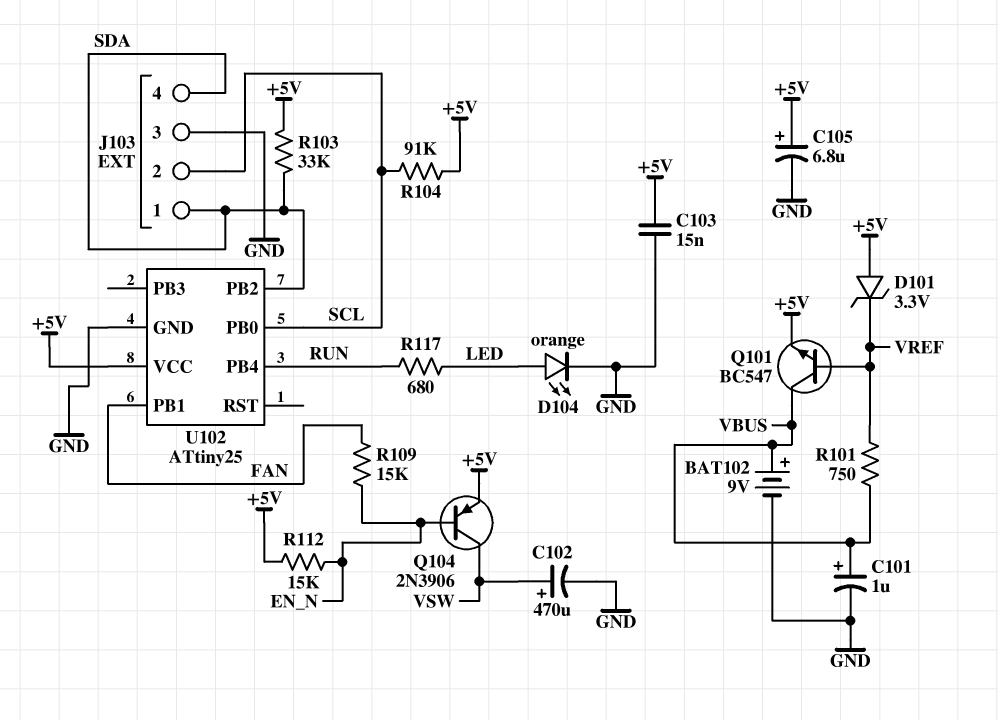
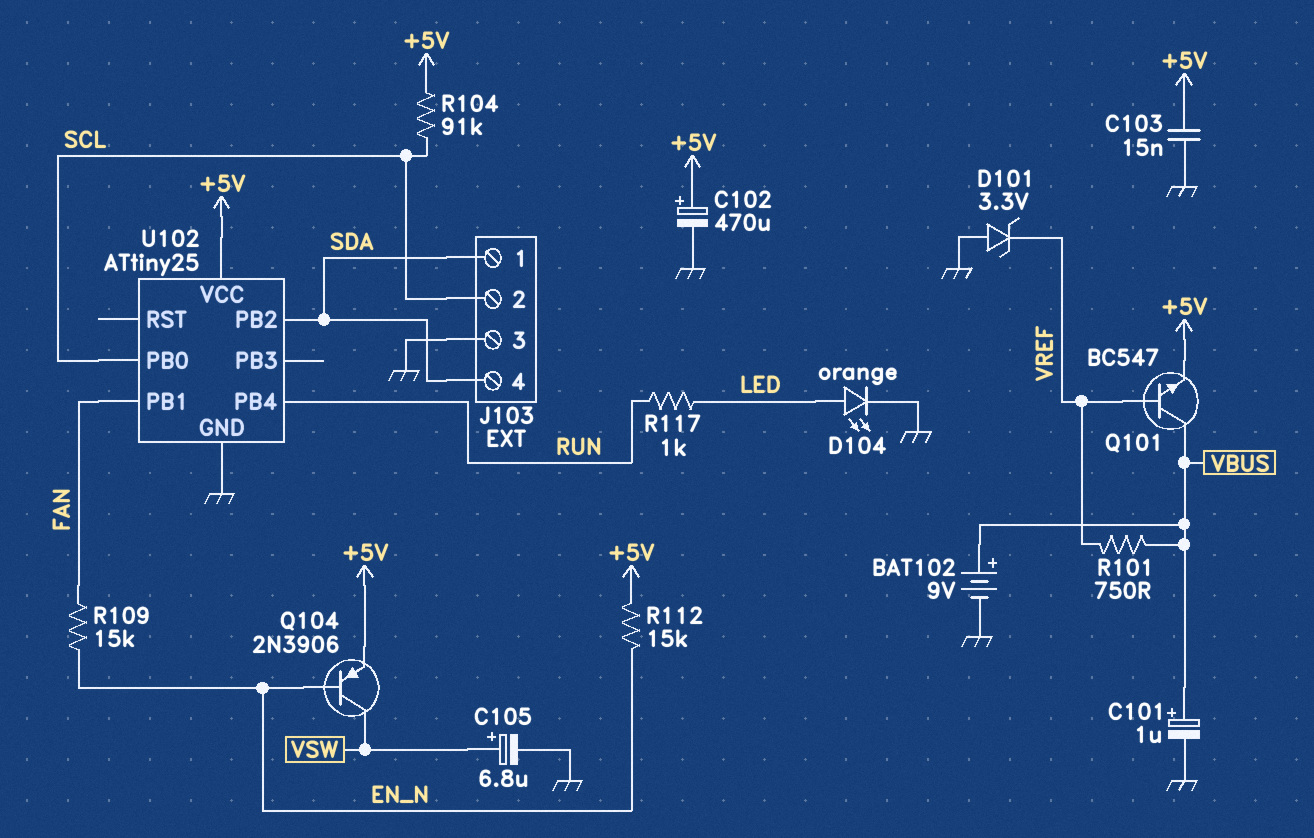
C102: 470uF (plus VSW, minus GND) -> 470uF (plus +5V, minus GND)
C105: 6.8uF (plus +5V, minus GND) -> 6.8uF (plus VSW, minus GND)
D101: zener 3.3V (A +5V, K VREF) -> zener 3.3V (A GND, K VREF)
R103: 33k (+5V, SDA) -> none
R117: 680 (LED, RUN) -> 1k (LED, RUN)

